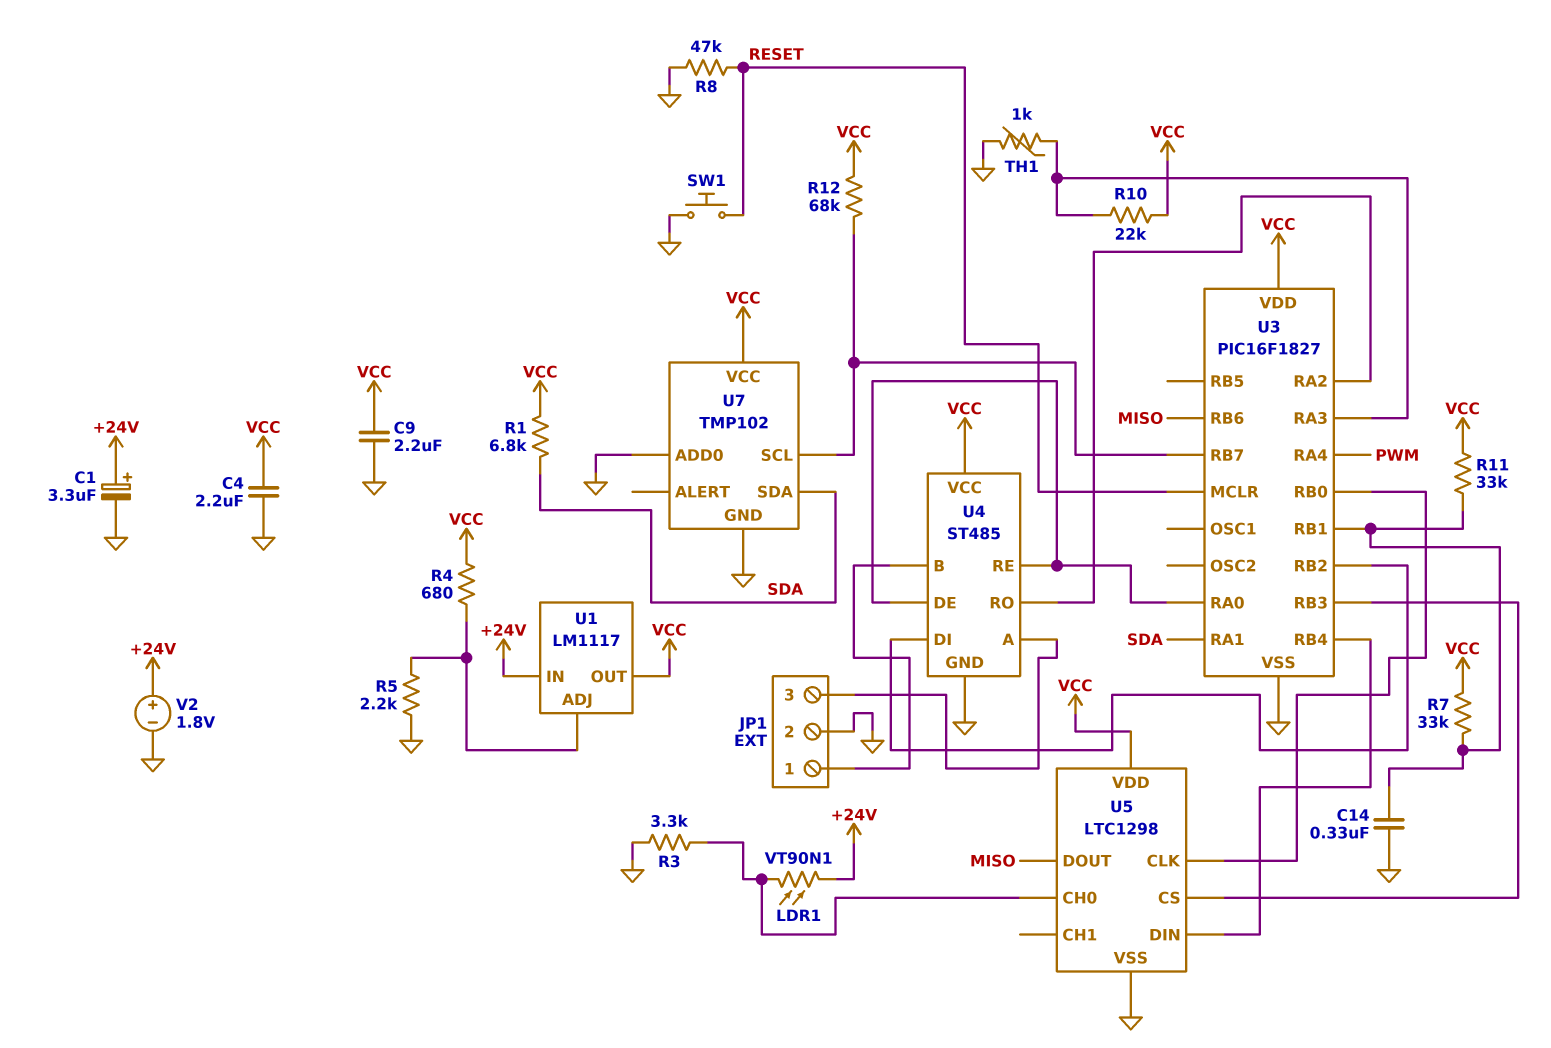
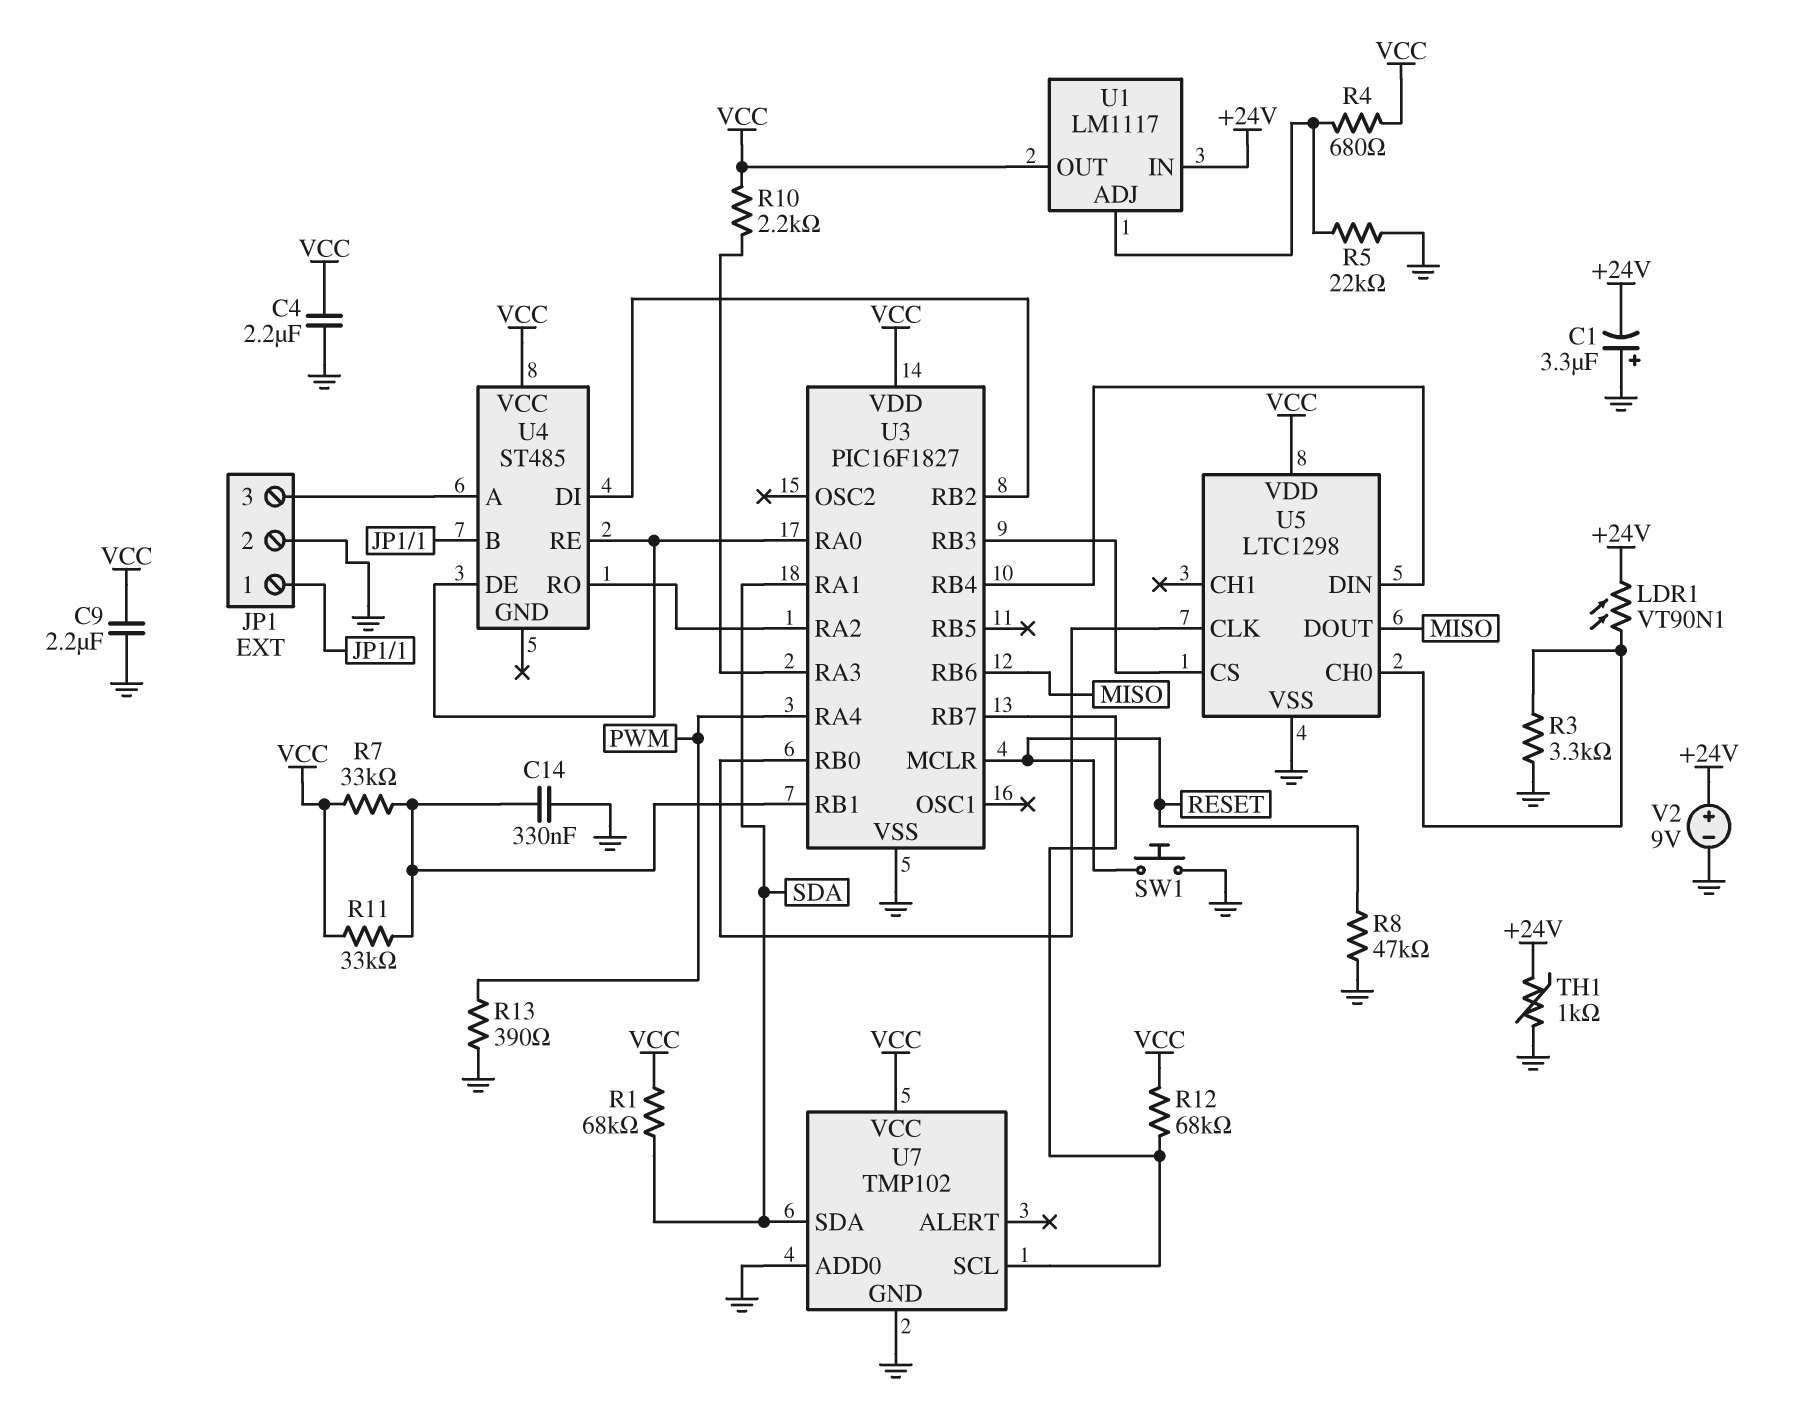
C1: 3.3uF (plus +24V, minus GND) -> 3.3uF (plus GND, minus +24V)
R1: 6.8k (SDA, VCC) -> 68k (SDA, VCC)
R5: 2.2k (GND, U1/ADJ) -> 22k (GND, U1/ADJ)
R10: 22k (U3/RA3, VCC) -> 2.2k (U3/RA3, VCC)
R13: none -> 390 (GND, PWM)
TH1: 1k (GND, U3/RA3) -> 1k (+24V, GND)
U4 pin GND: GND -> none
V2: 1.8V (plus +24V, minus GND) -> 9V (plus +24V, minus GND)

